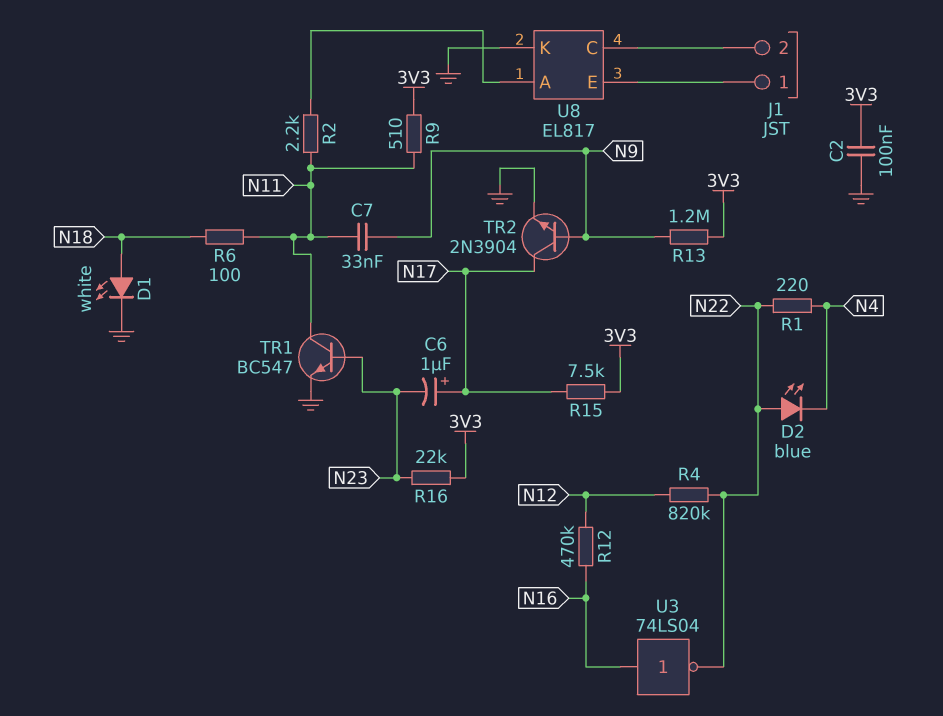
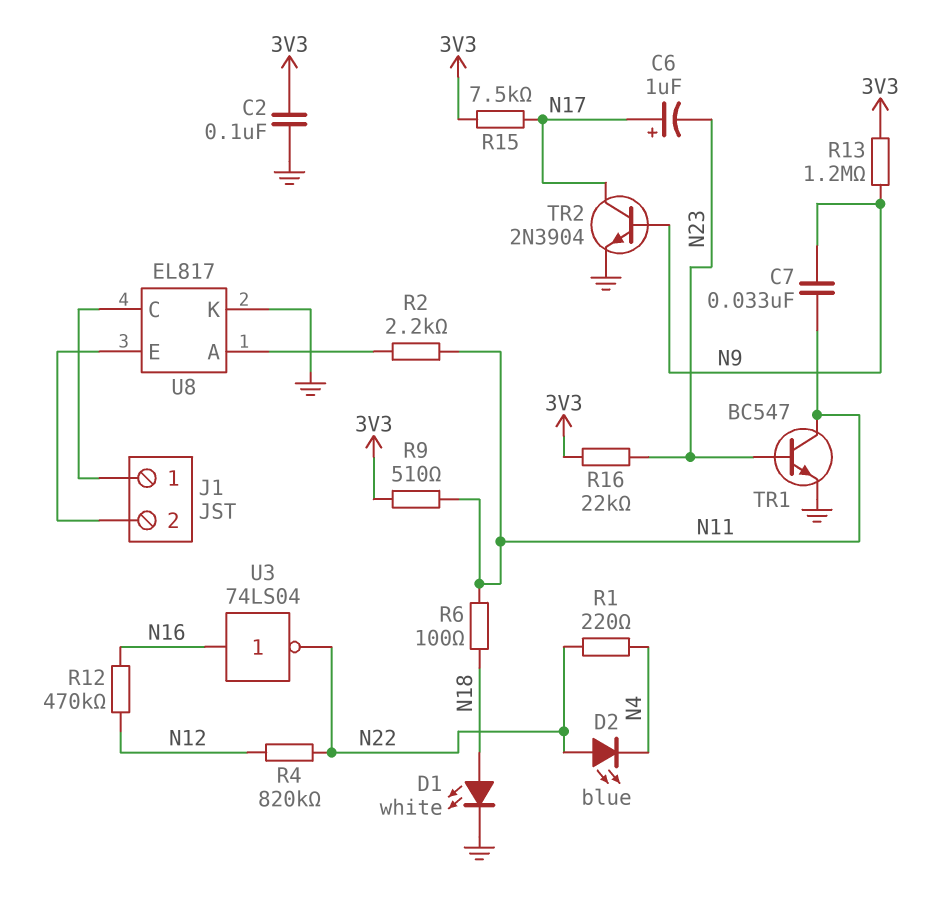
U8 pin C: J1/2 -> J1/1
U8 pin E: J1/1 -> J1/2

